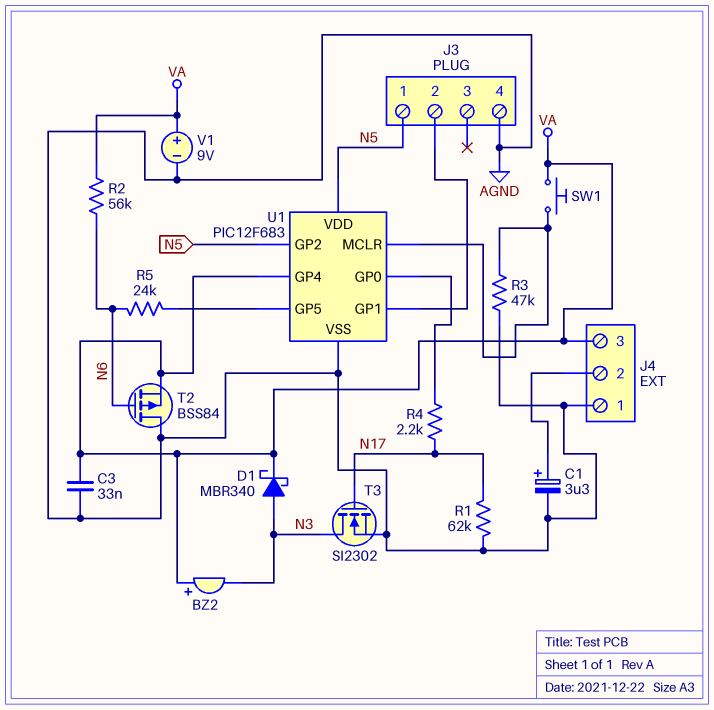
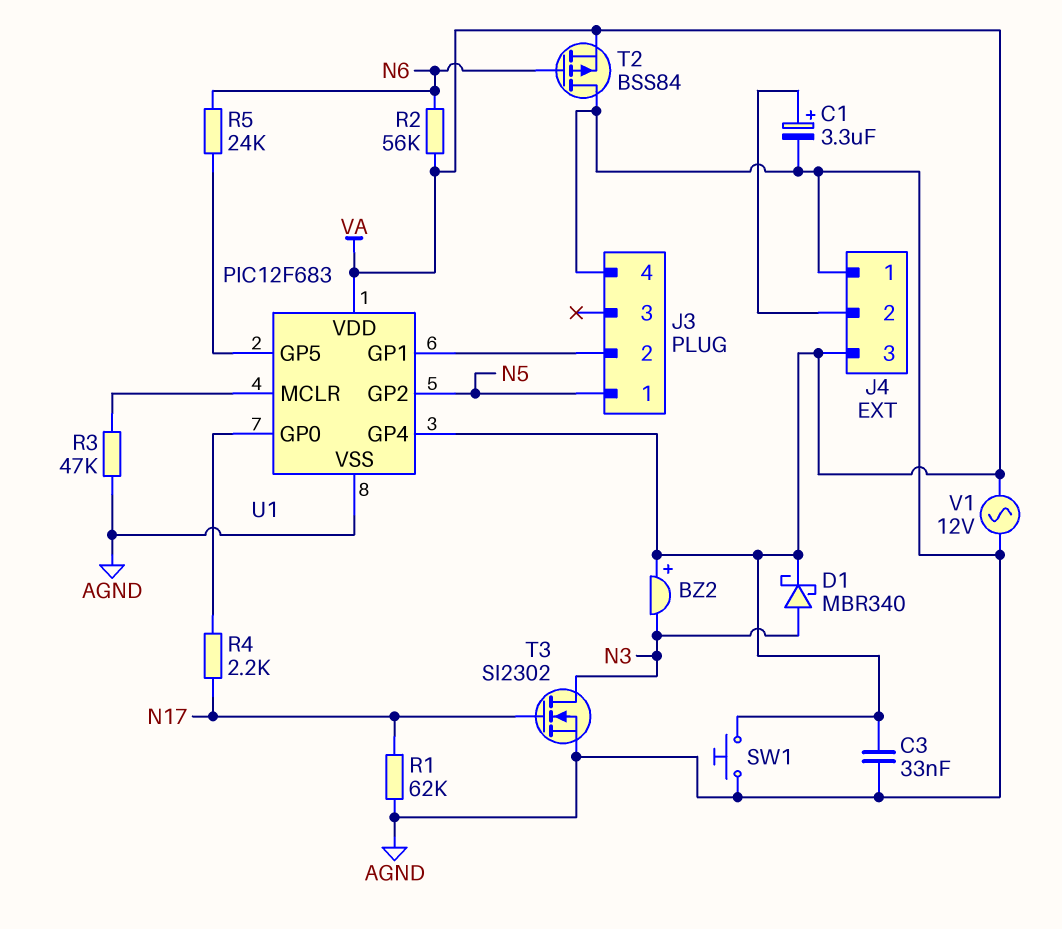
SW1: button (U1/MCLR, VA) -> button (AGND, VA)
U1 pin VDD: N5 -> VA
V1: 9V (plus VA, minus AGND) -> AC 12V (AGND, VA)

